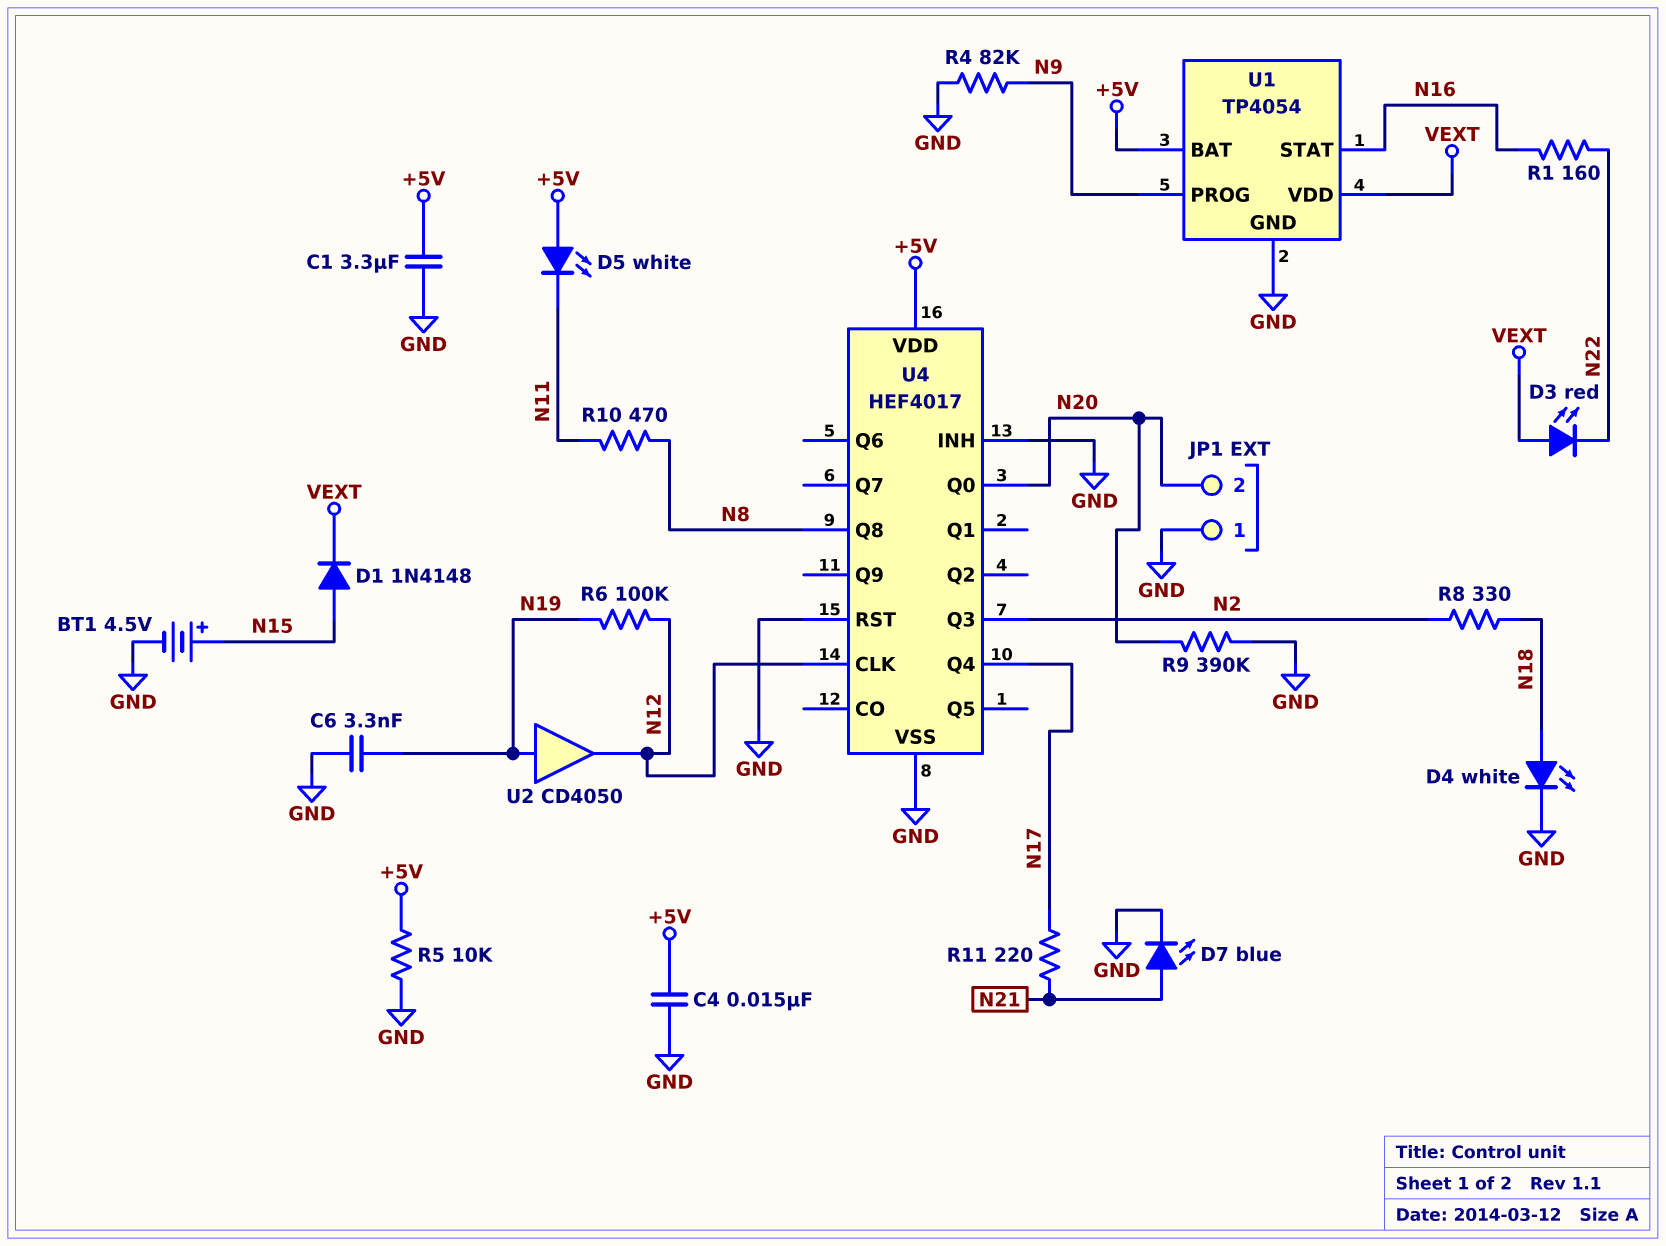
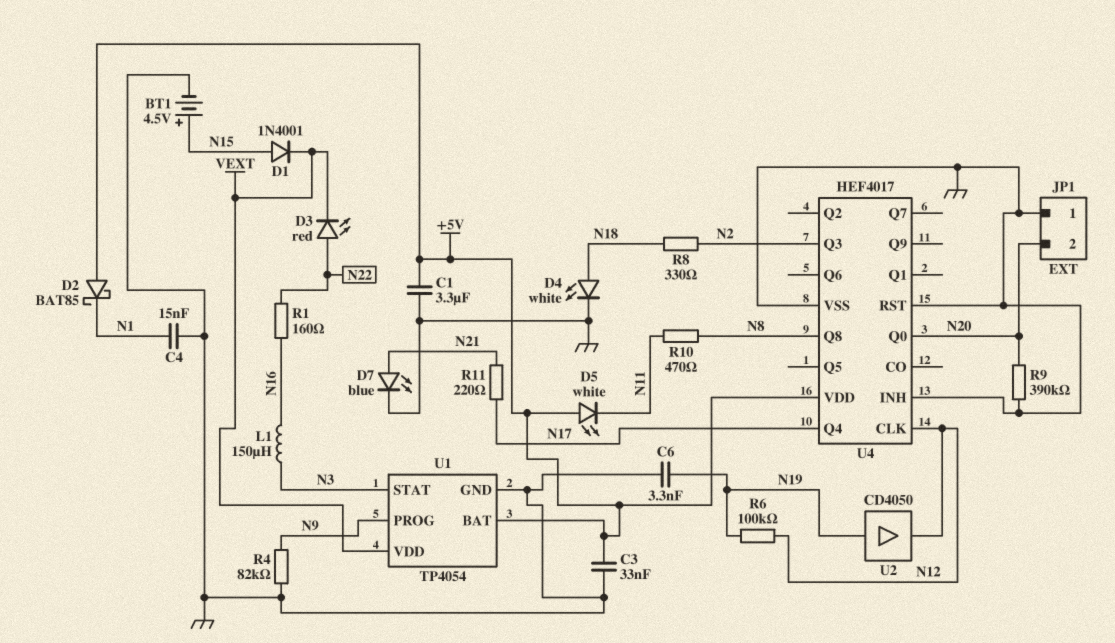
C3: none -> 33nF (+5V, GND)
C4: 15nF (+5V, GND) -> 15nF (GND, N1)
D1: diode 1N4148 (A N15, K VEXT) -> diode 1N4001 (A N15, K VEXT)
D2: none -> schottky BAT85 (A +5V, K N1)
D3: LED red (A VEXT, K N22) -> LED red (A N22, K VEXT)
L1: none -> 150uH (N3, N16)
R5: 10k (+5V, GND) -> none
U1 pin STAT: N16 -> N3

